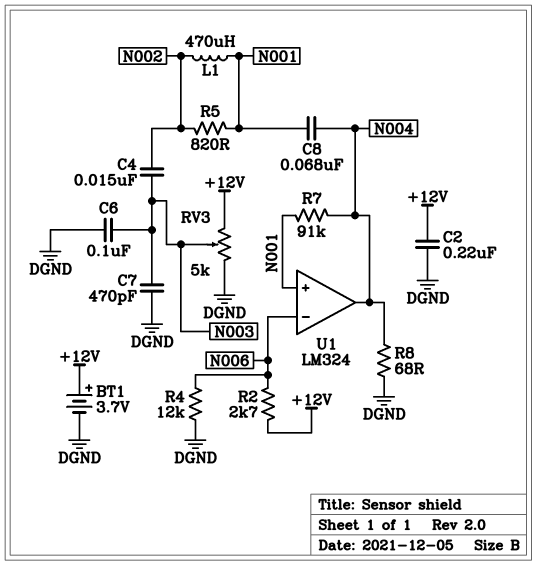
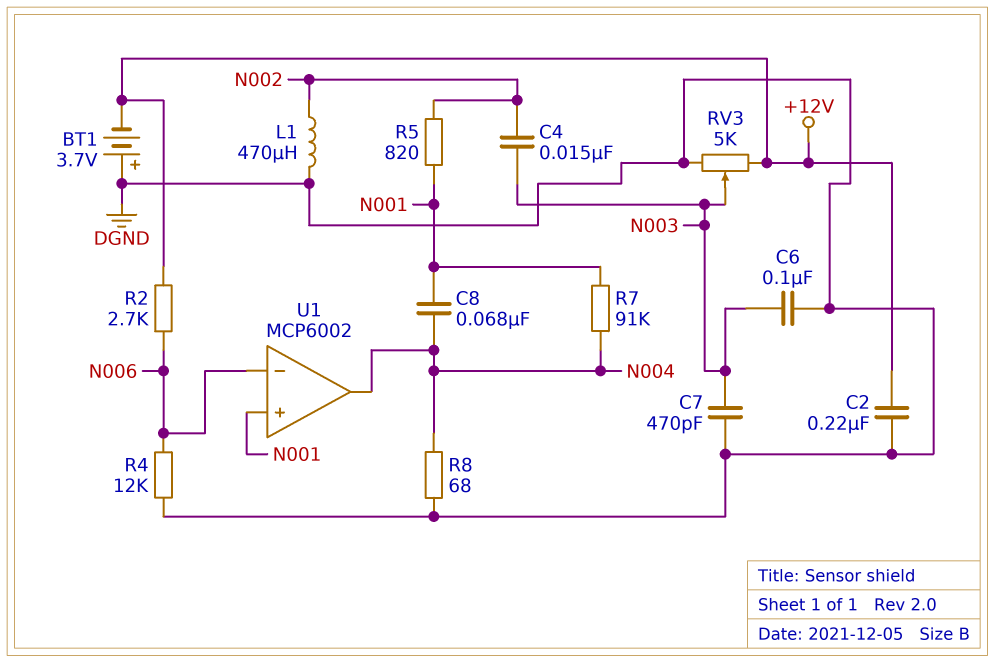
BT1: 3.7V (plus +12V, minus DGND) -> 3.7V (plus DGND, minus +12V)
L1: 470uH (N001, N002) -> 470uH (DGND, N002)
U1: LM324 -> MCP6002

